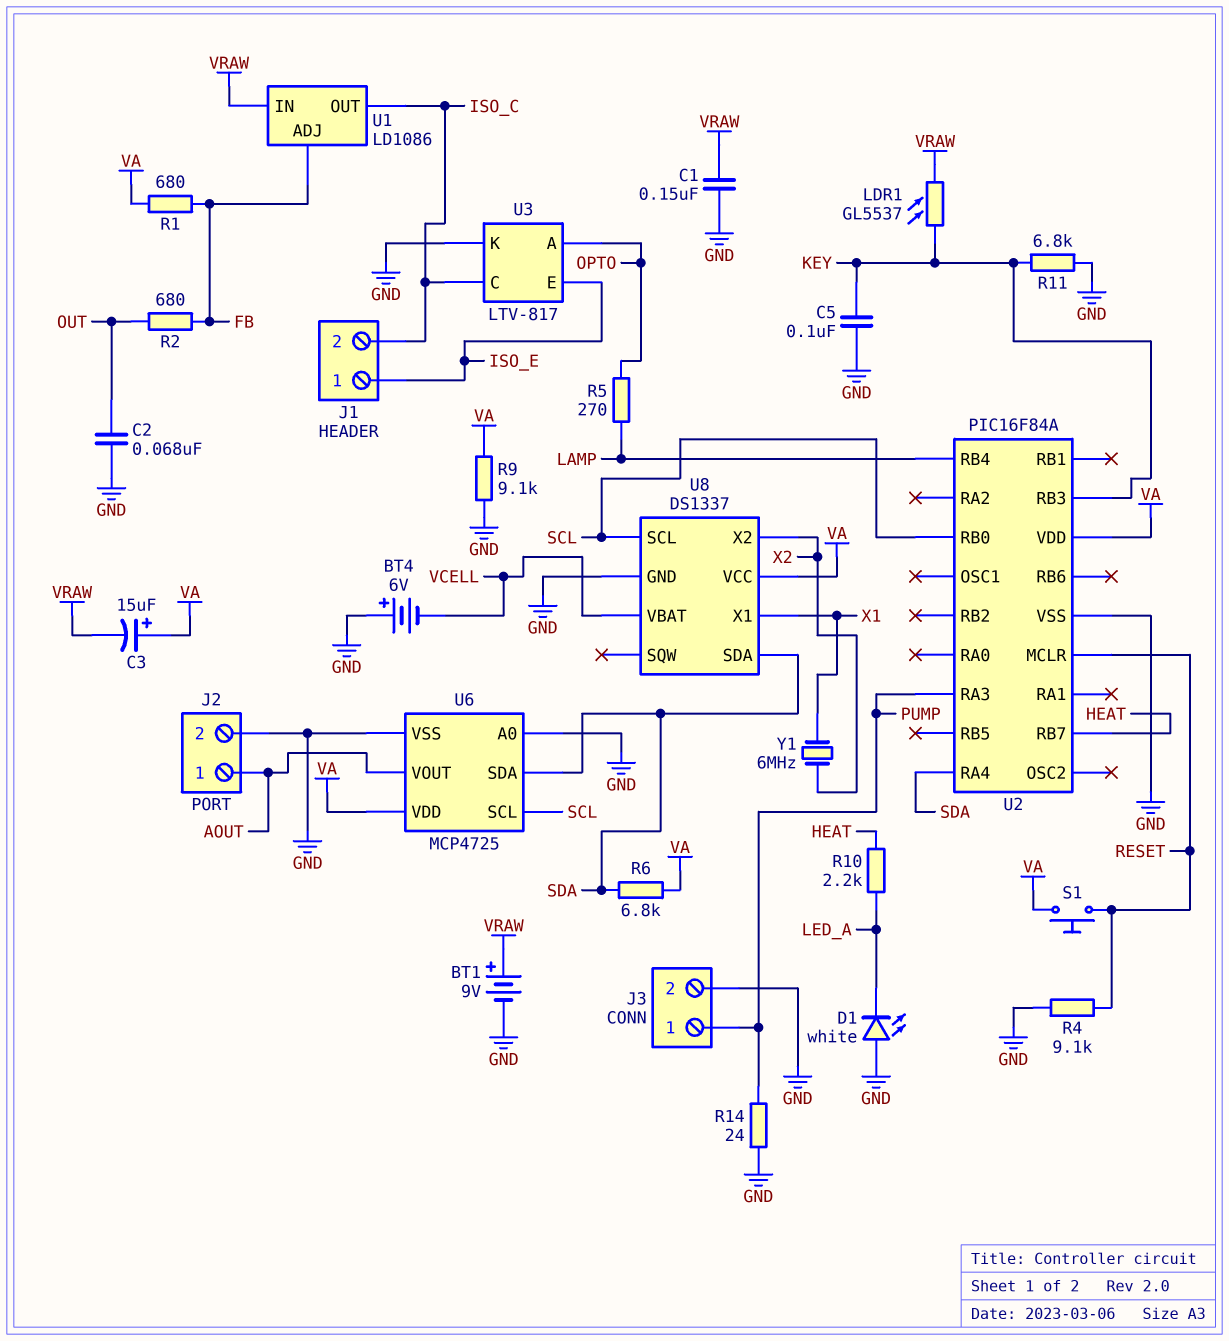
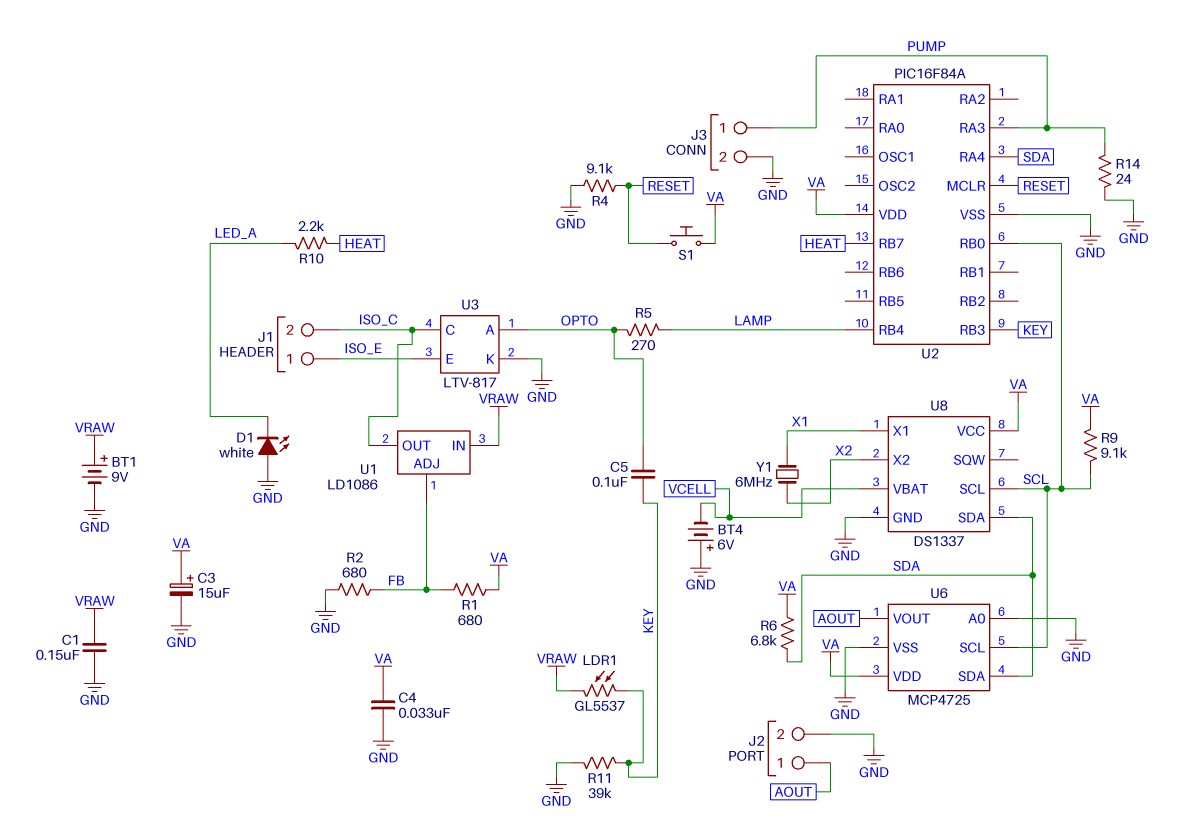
C2: 68nF (GND, OUT) -> none
C3: 15uF (plus VA, minus VRAW) -> 15uF (plus VA, minus GND)
C4: none -> 33nF (GND, VA)
C5: 100nF (GND, KEY) -> 100nF (KEY, OPTO)
R2: 680 (FB, OUT) -> 680 (FB, GND)
R9: 9.1k (GND, VA) -> 9.1k (SCL, VA)
R11: 6.8k (GND, KEY) -> 39k (GND, KEY)

